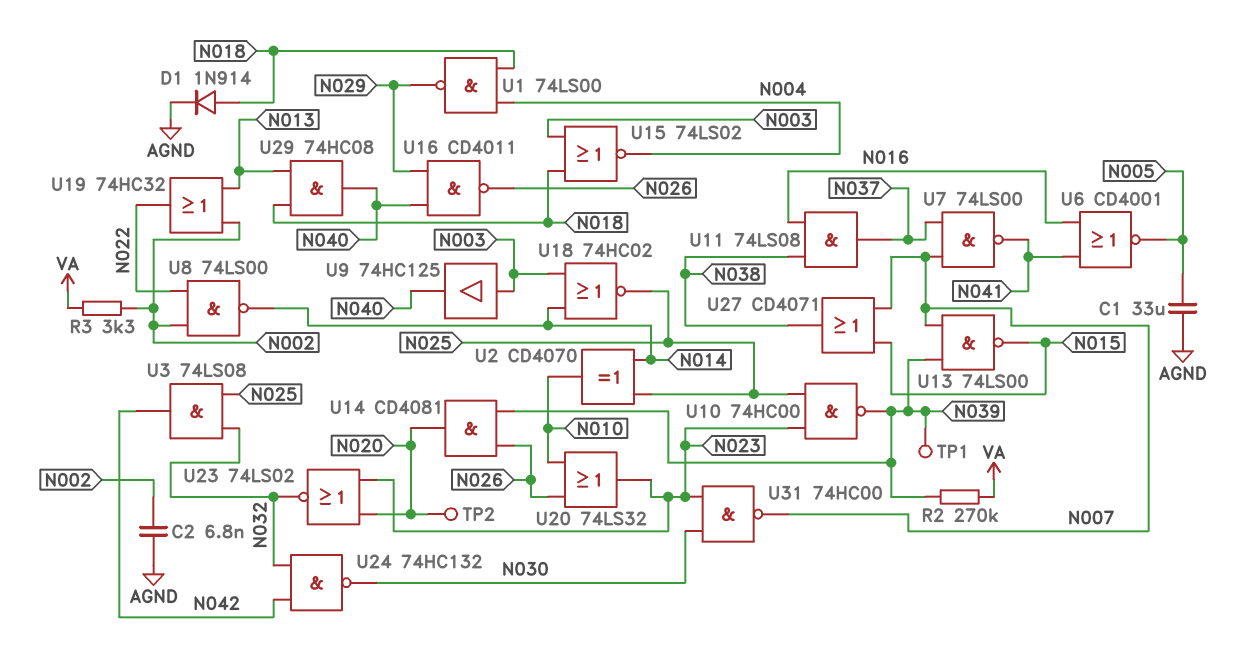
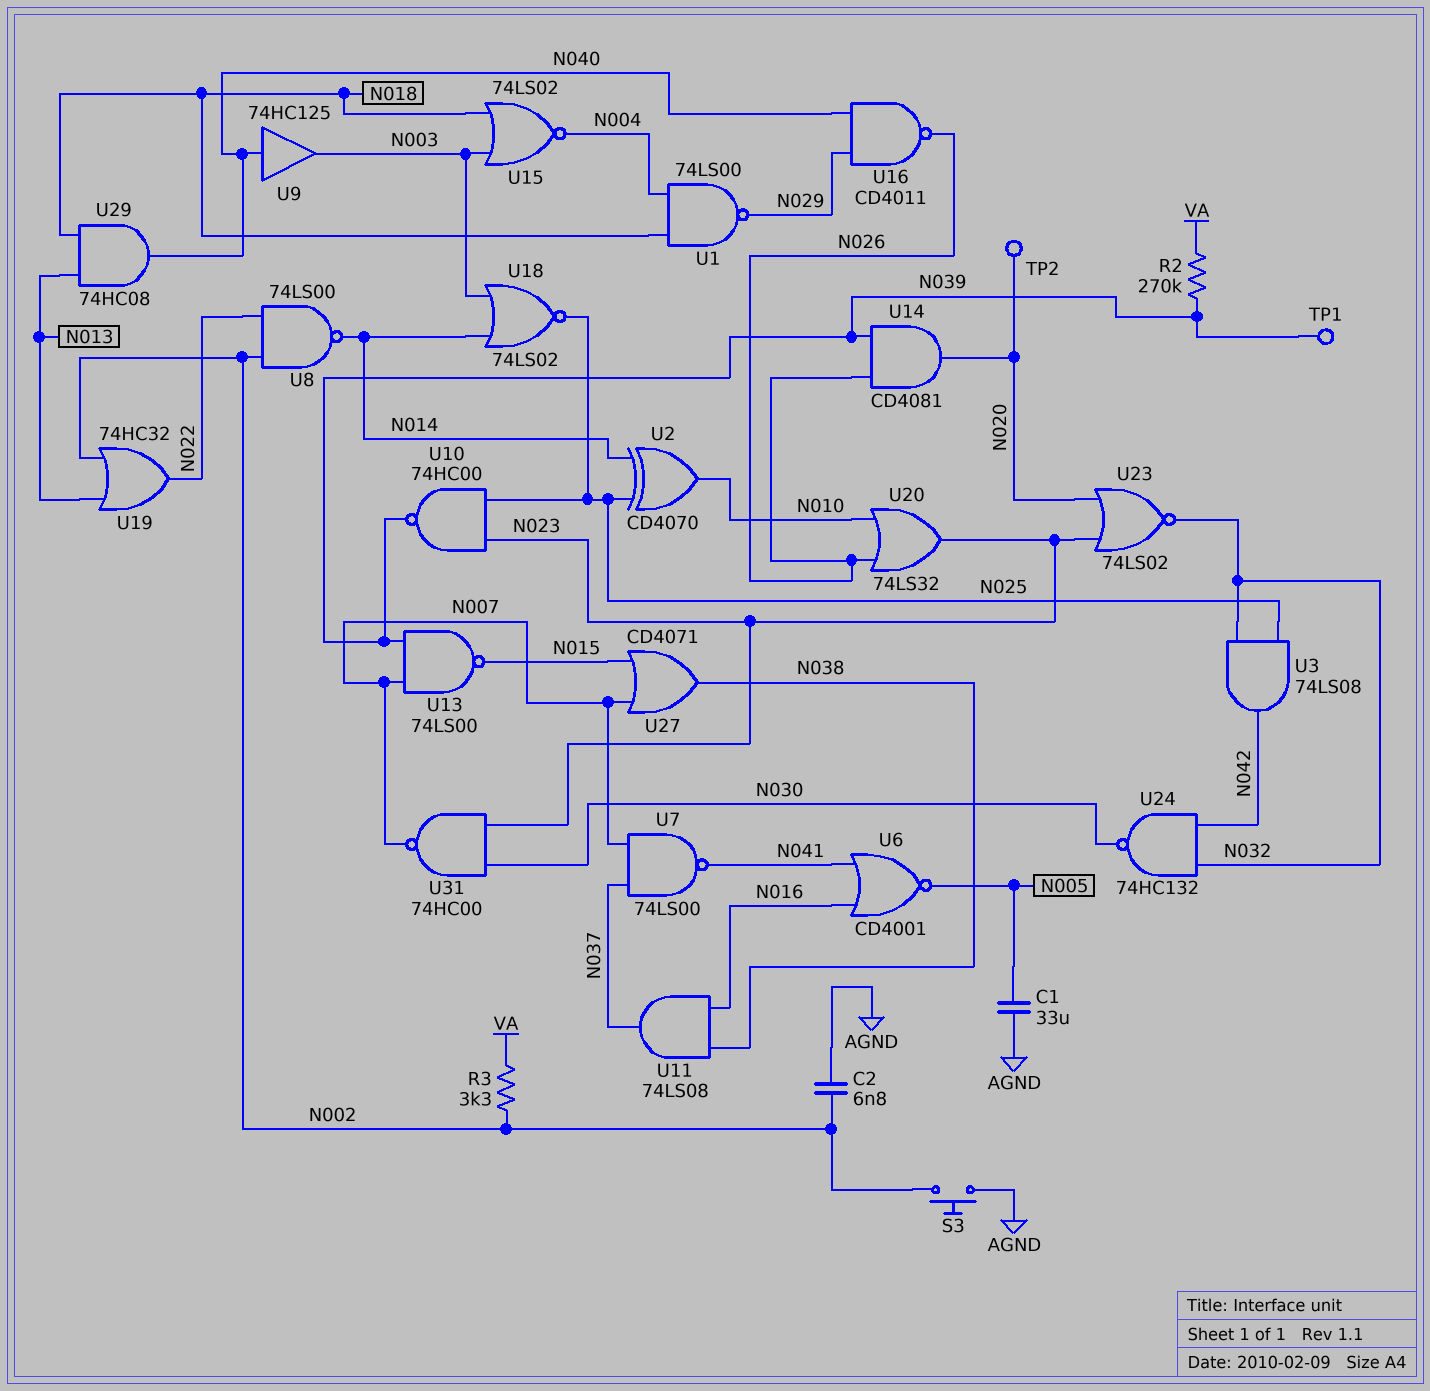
D1: diode 1N914 (A N018, K AGND) -> none
S3: none -> button (AGND, N002)
U9: buffer 74HC125 (in N003, out N040) -> buffer 74HC125 (in N040, out N003)
U18: NOR 74HC02 (in N003, in N014, out N025) -> NOR 74LS02 (in N003, in N014, out N025)

